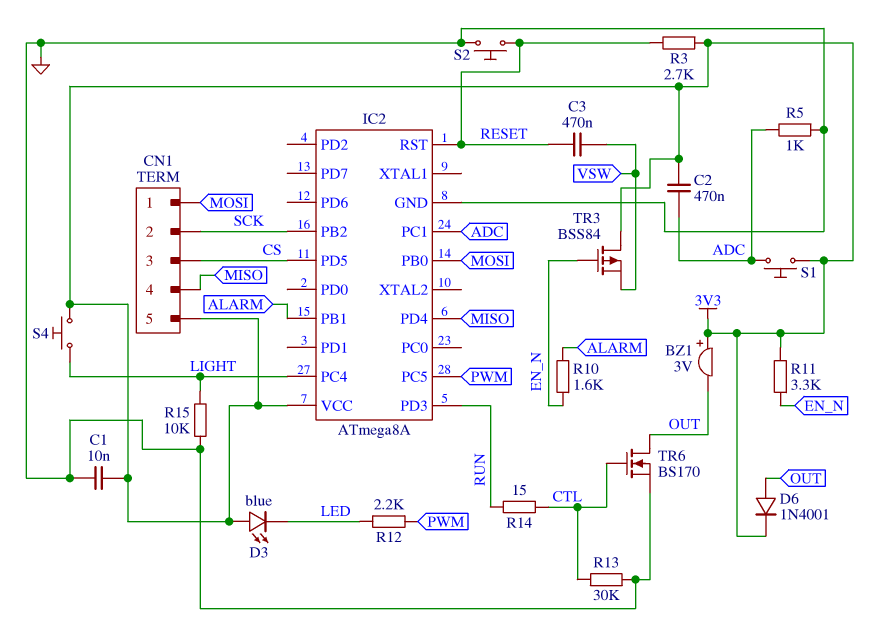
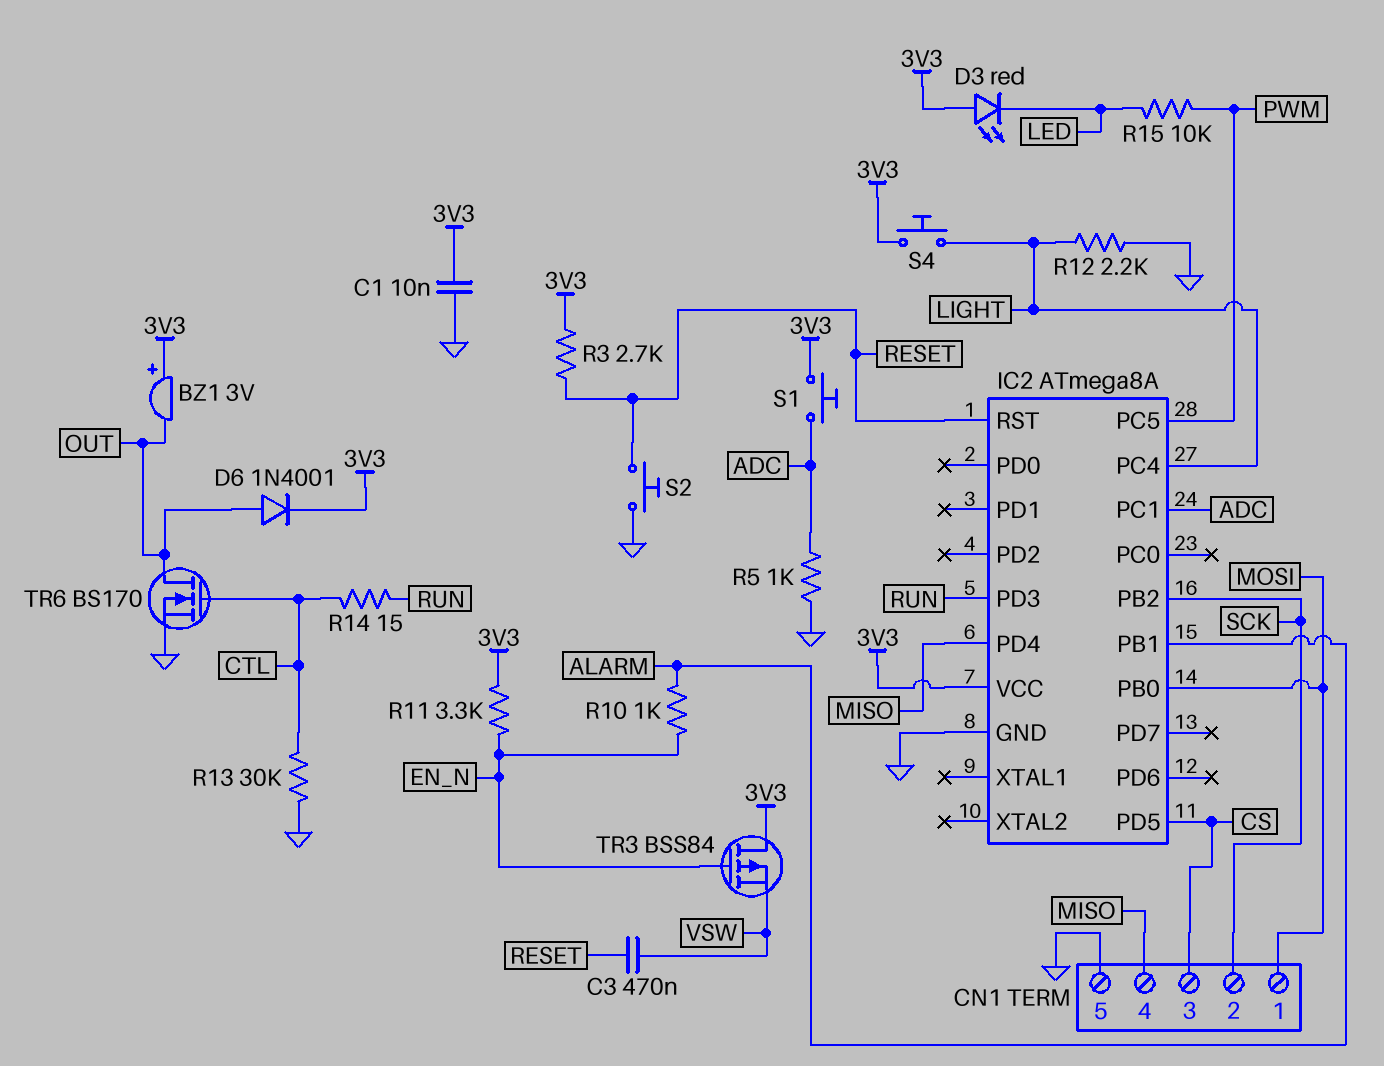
C2: 470nF (3V3, ADC) -> none
CN1 pin 5: 3V3 -> GND
D3: LED blue (A 3V3, K LED) -> LED red (A 3V3, K LED)
R10: 1.6k (ALARM, EN_N) -> 1k (ALARM, EN_N)
R12: 2.2k (LED, PWM) -> 2.2k (GND, LIGHT)
R15: 10k (GND, LIGHT) -> 10k (LED, PWM)

